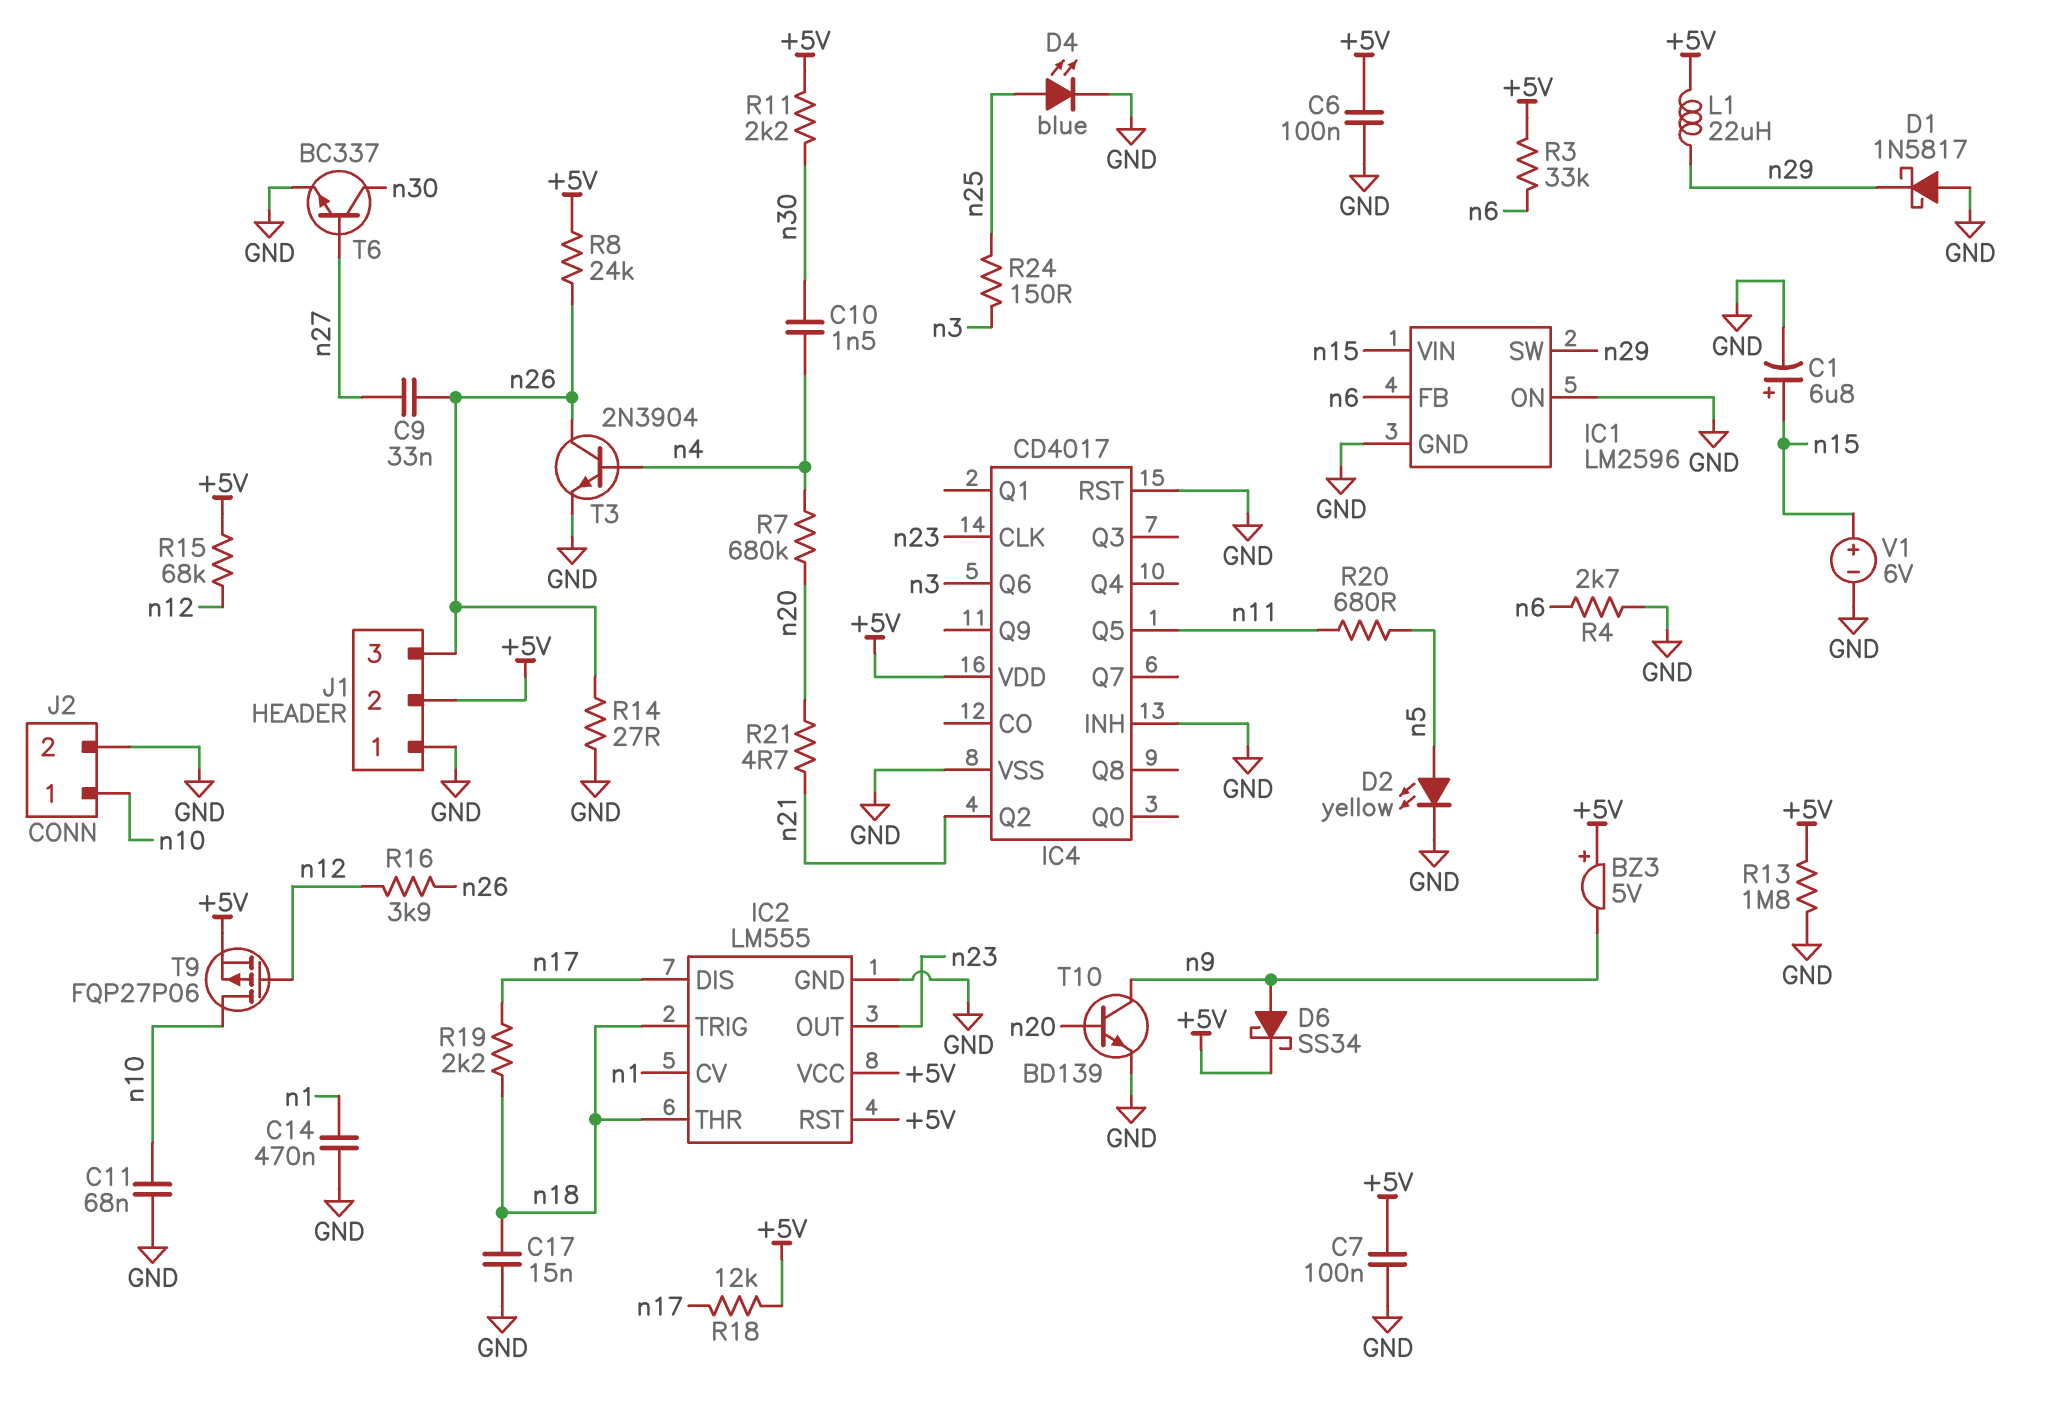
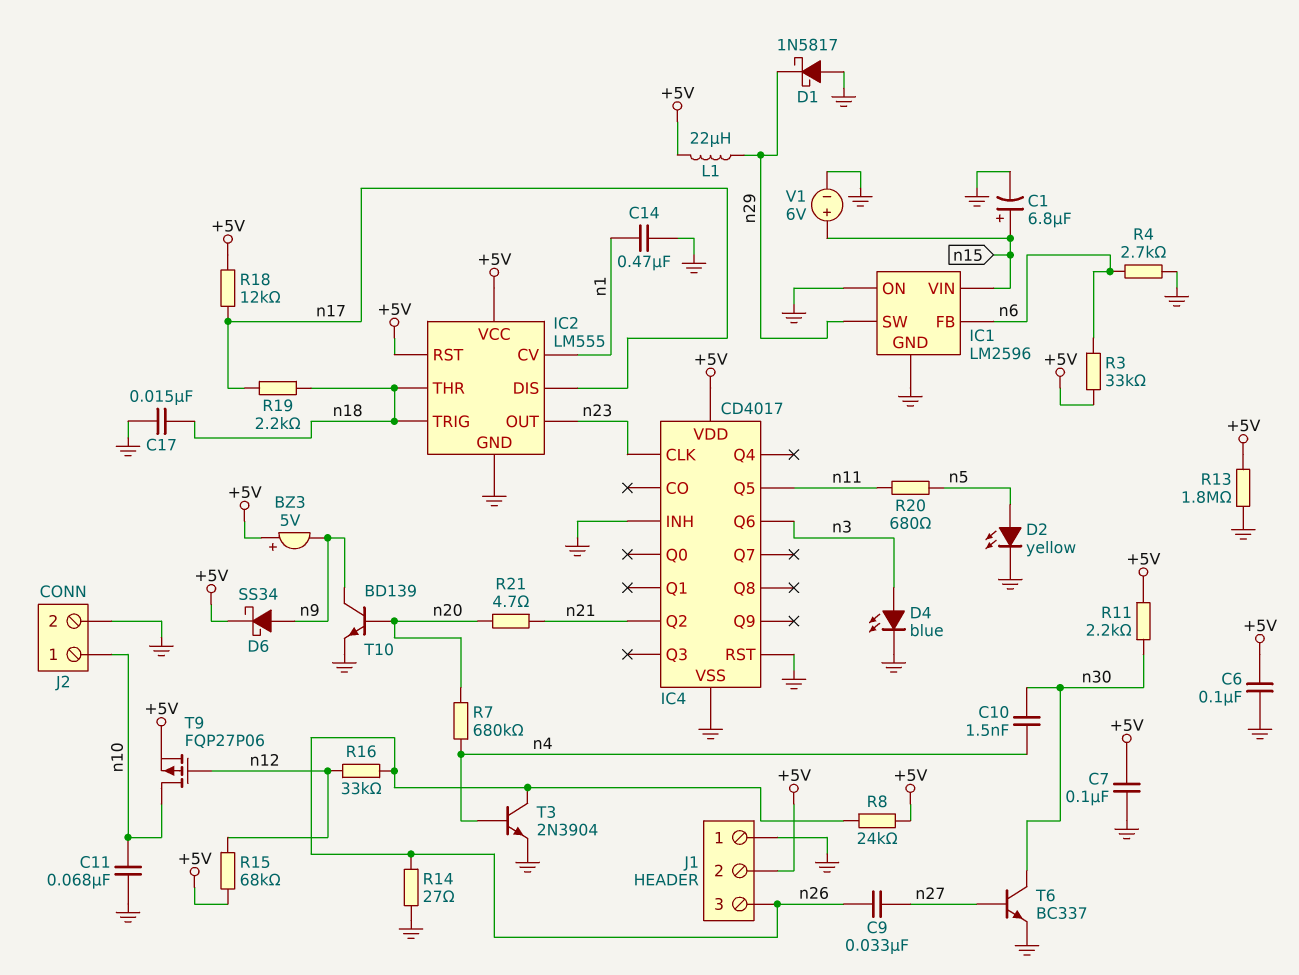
D4: LED blue (A n25, K GND) -> LED blue (A n3, K GND)
R16: 3.9k (n12, n26) -> 33k (n12, n26)
R24: 150 (n3, n25) -> none

